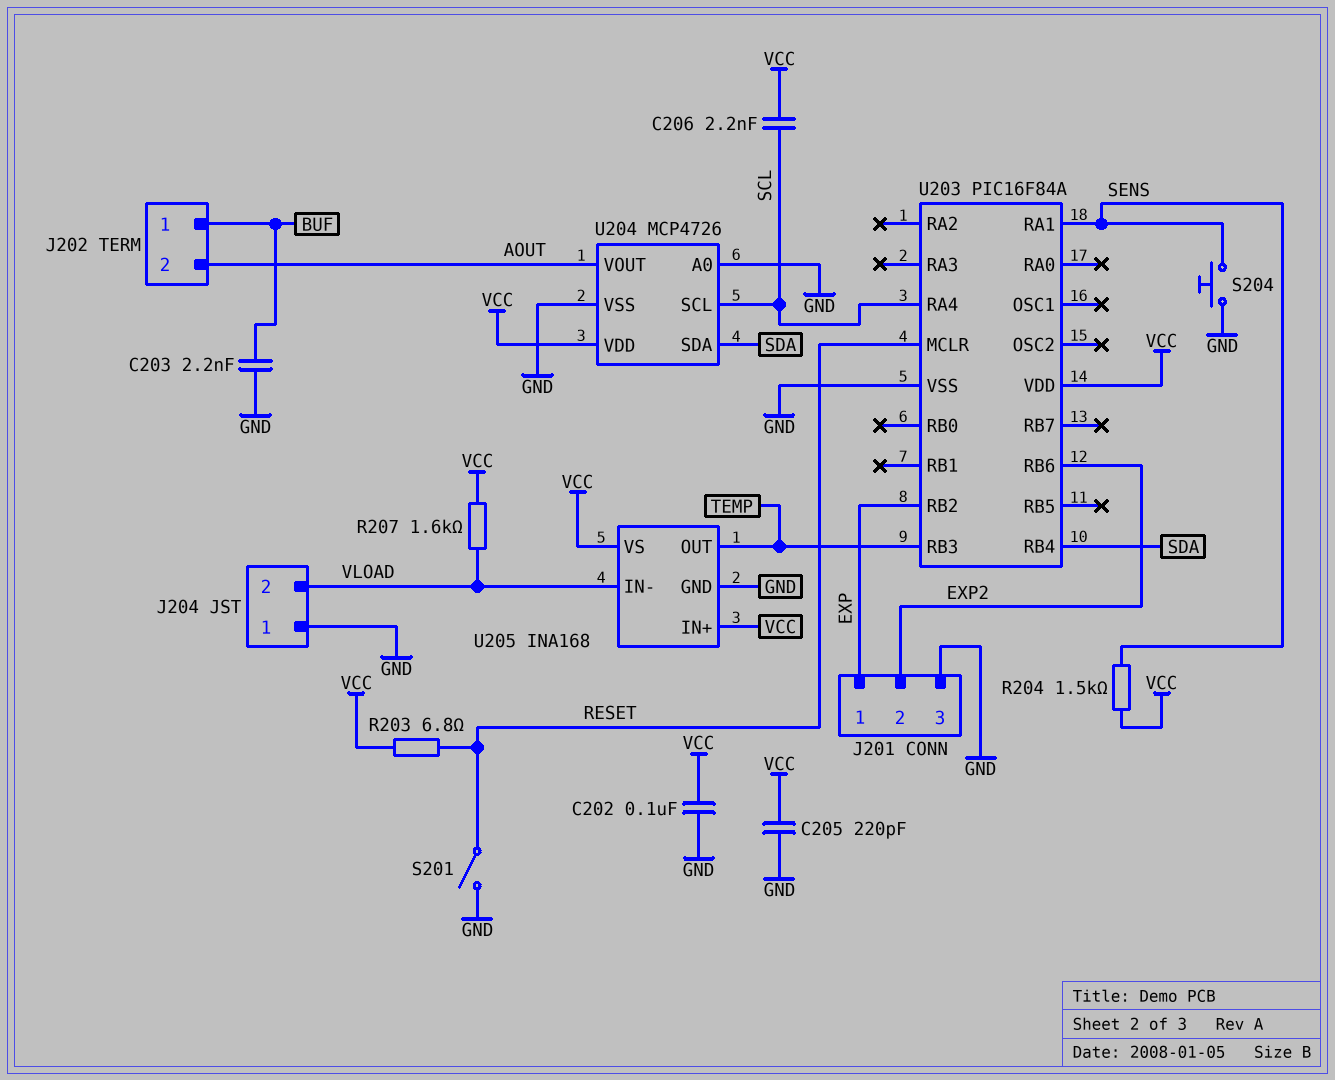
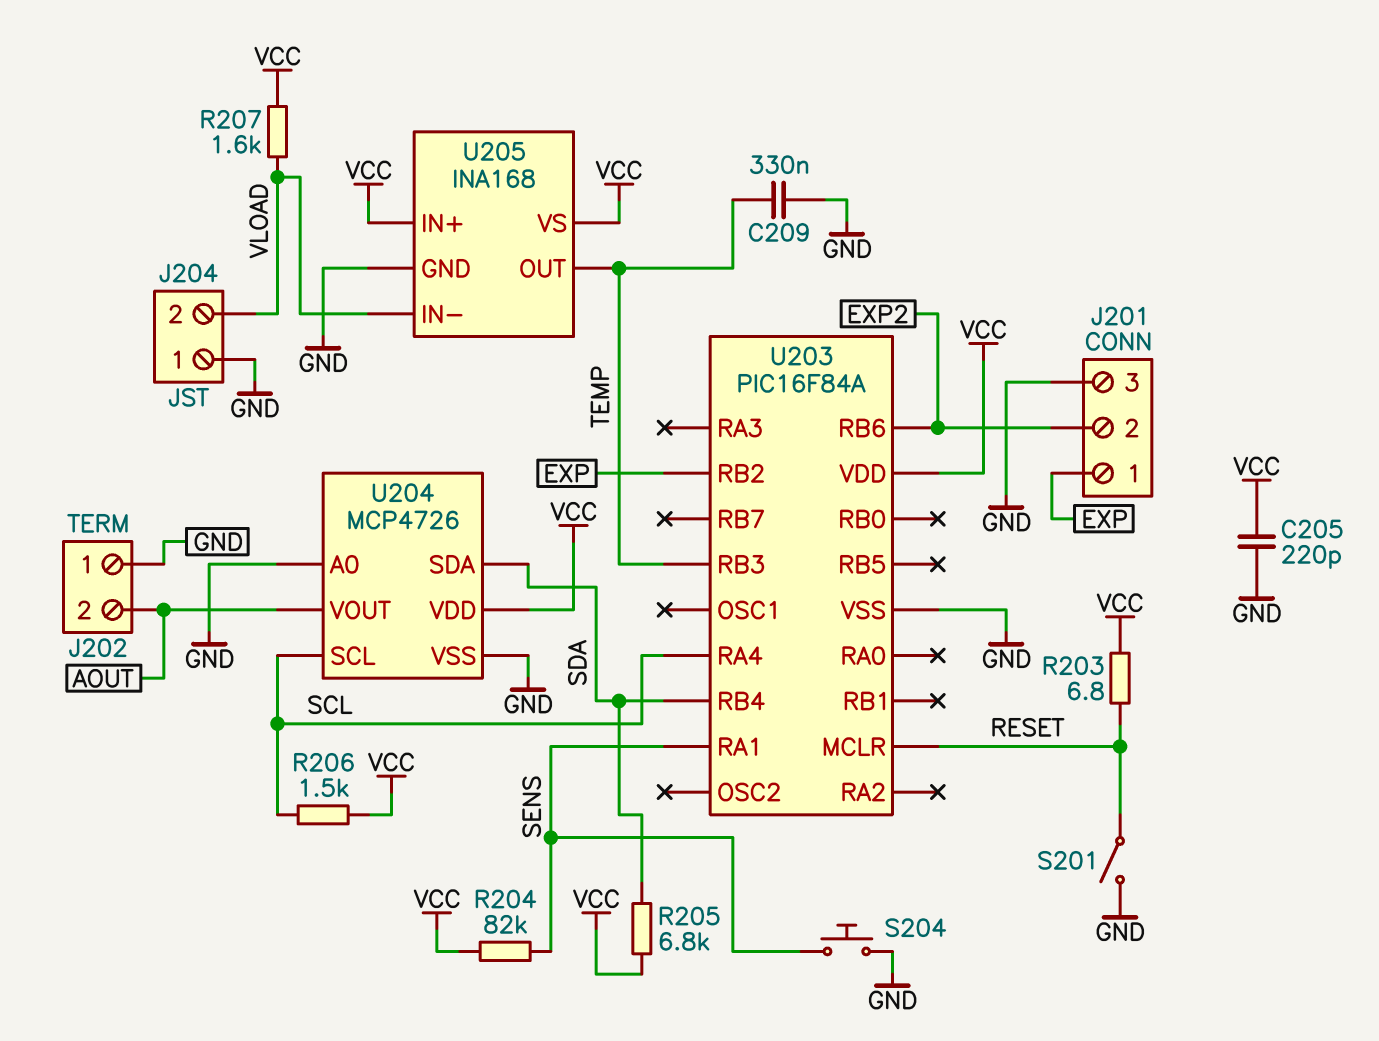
C202: 100nF (GND, VCC) -> none
C203: 2.2nF (BUF, GND) -> none
C206: 2.2nF (SCL, VCC) -> none
C209: none -> 330nF (GND, TEMP)
J202 pin 1: BUF -> GND
R204: 1.5k (SENS, VCC) -> 82k (SENS, VCC)
R205: none -> 6.8k (SDA, VCC)
R206: none -> 1.5k (SCL, VCC)

